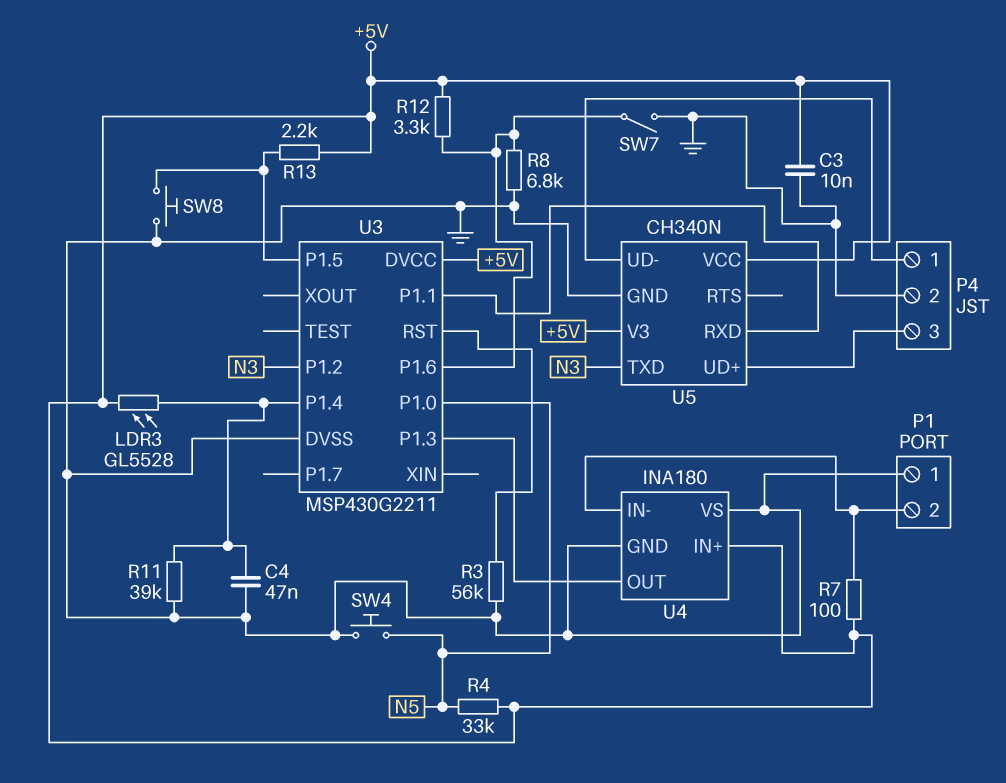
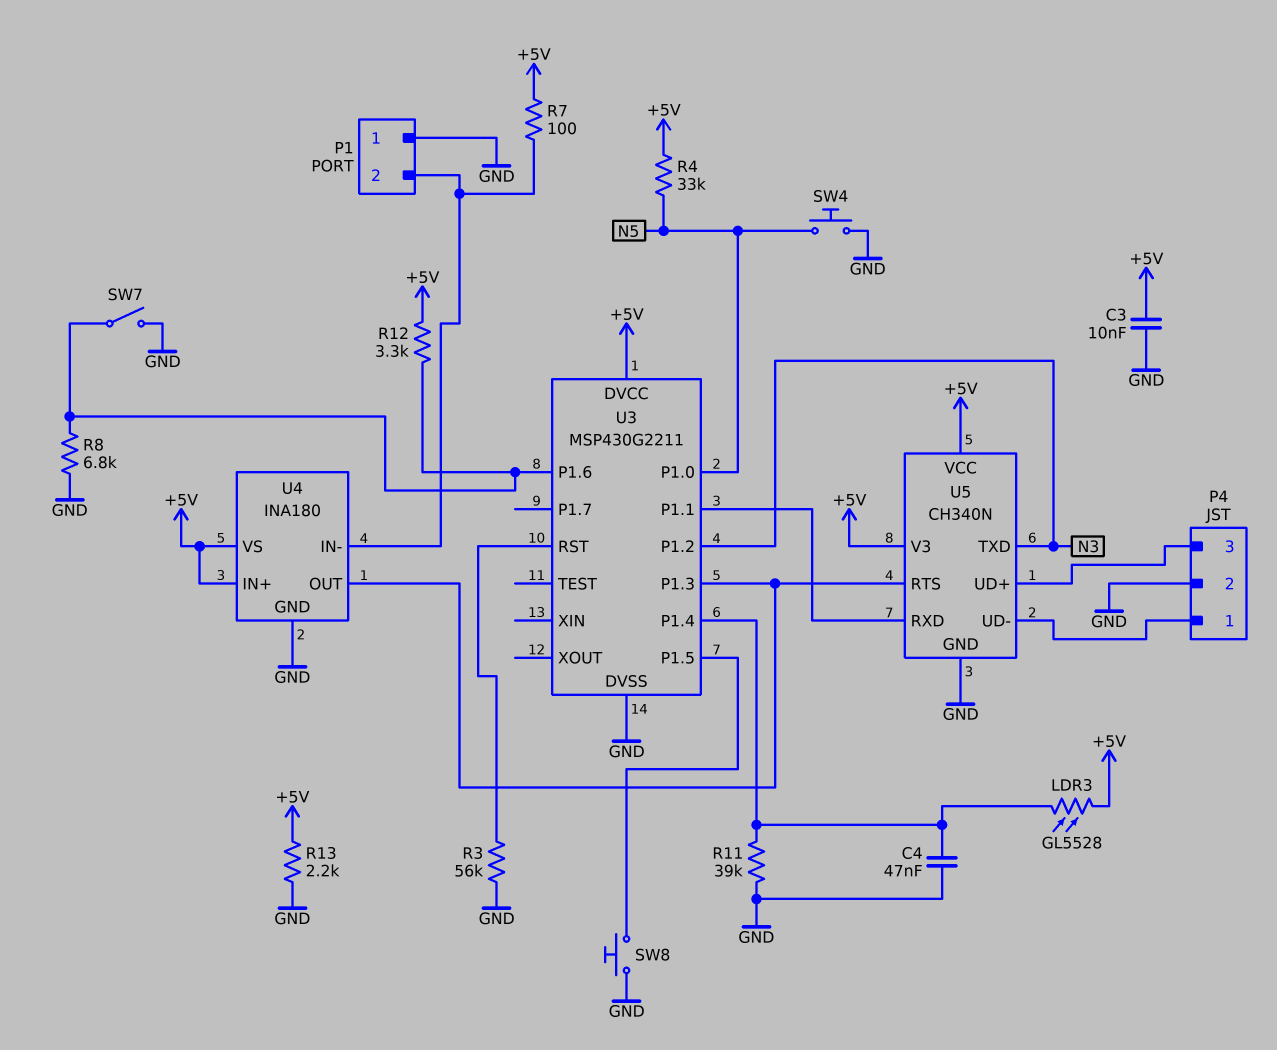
R13: 2.2k (+5V, U3/P1.5) -> 2.2k (+5V, GND)
U4 pin VS: GND -> +5V
U5 pin RTS: none -> U3/P1.3

